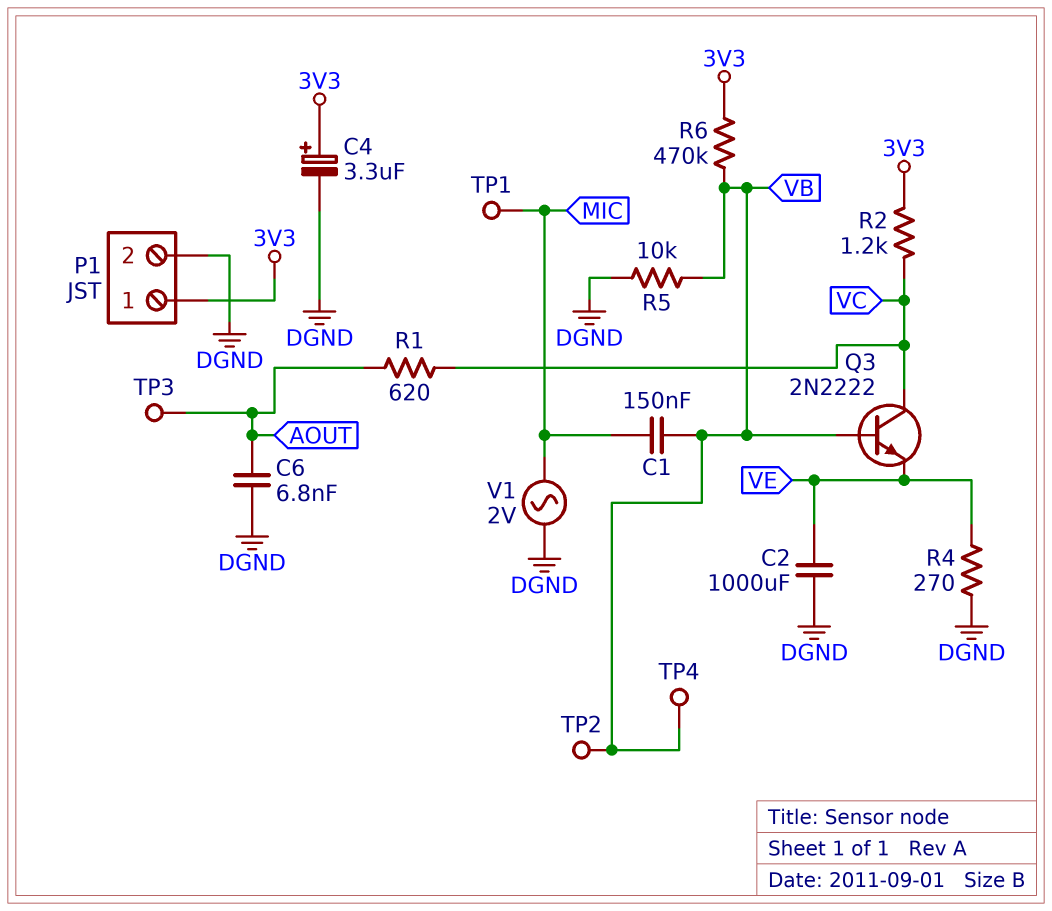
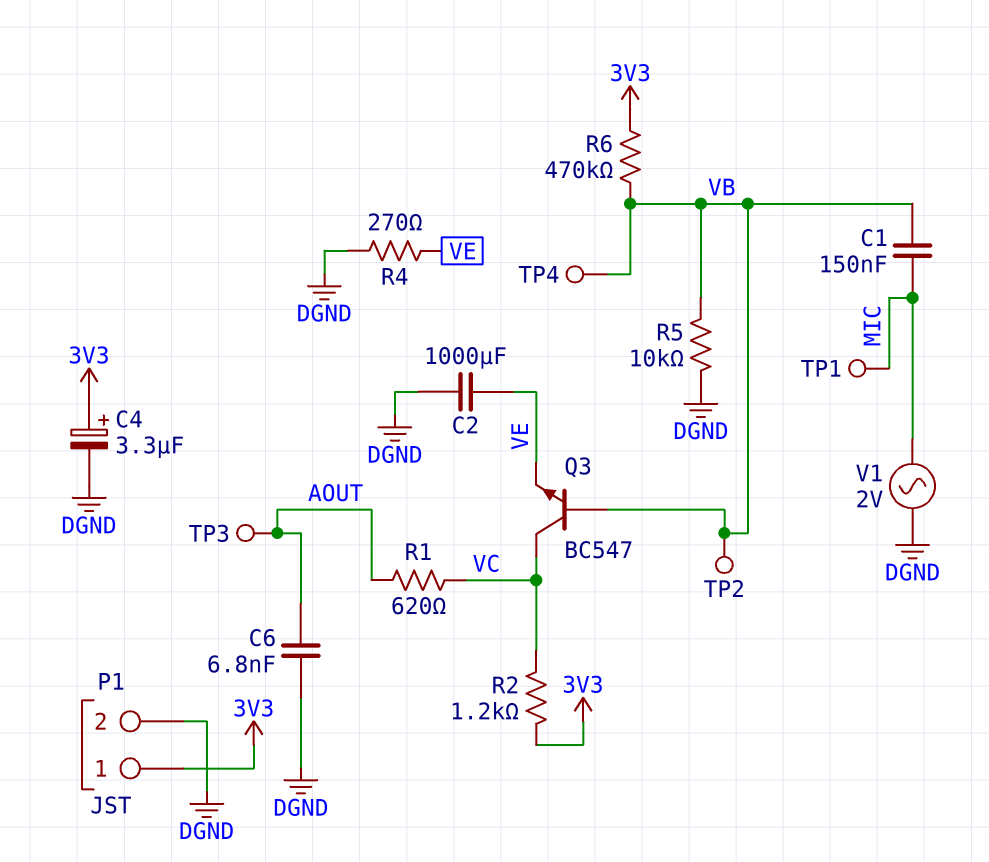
Q3: NPN 2N2222 (B VB, C VC, E VE) -> NPN BC547 (B VB, C VC, E VE)

